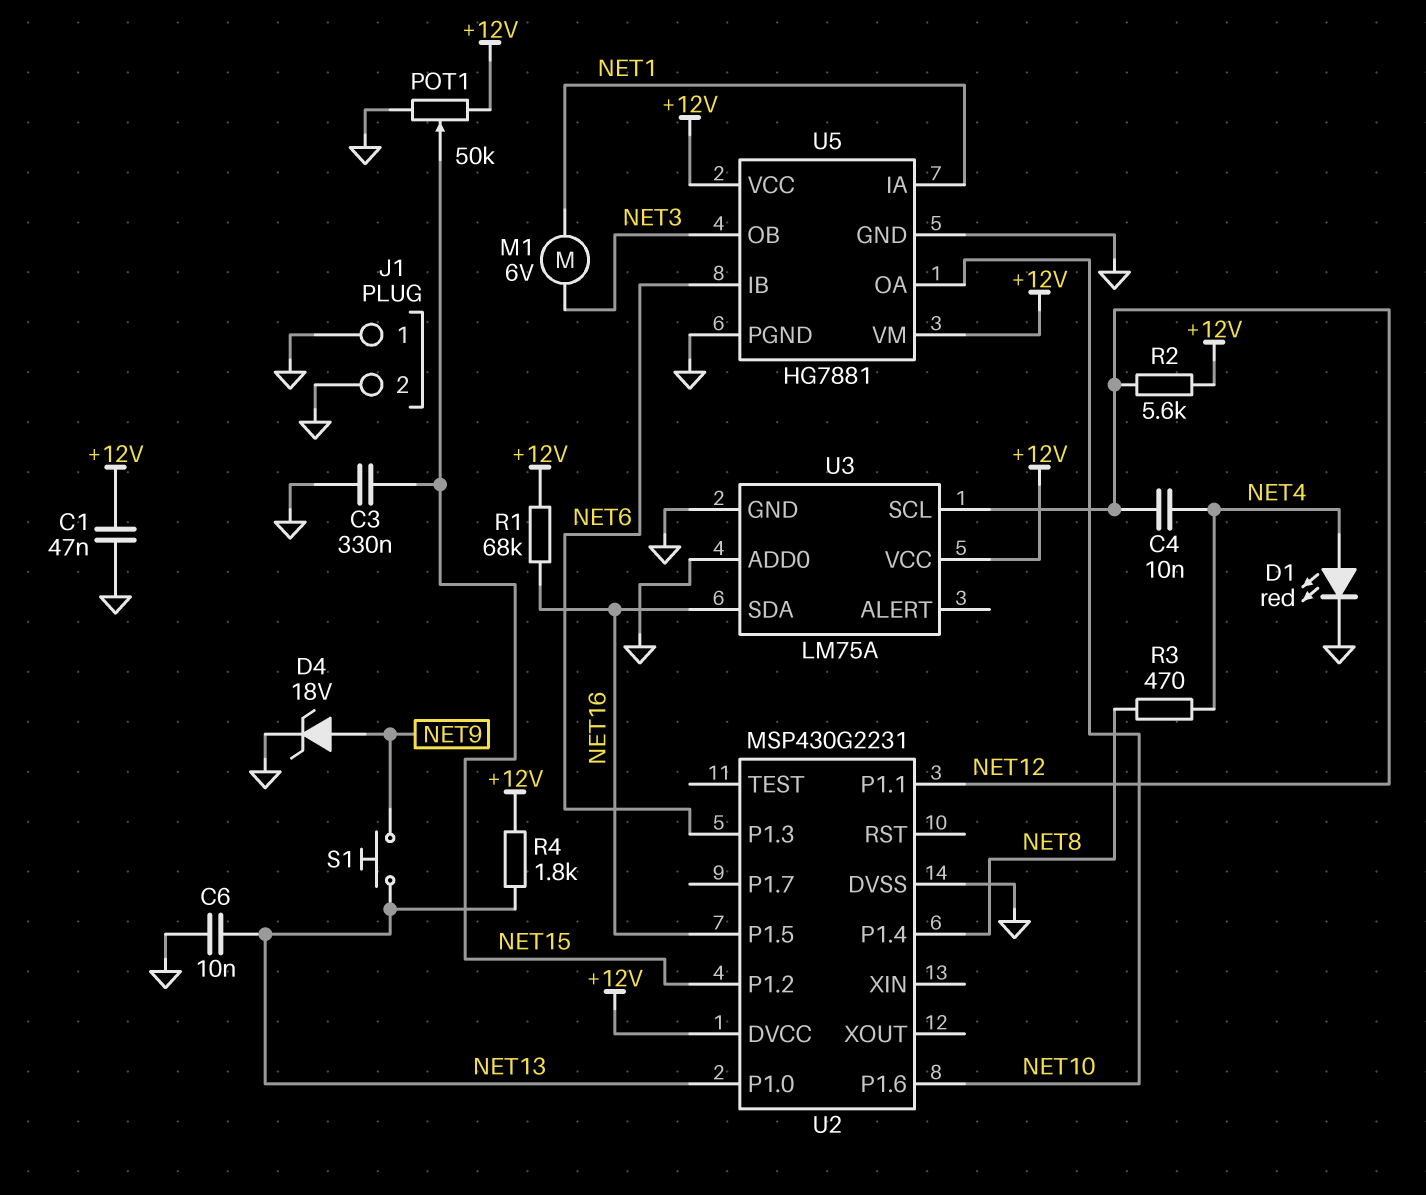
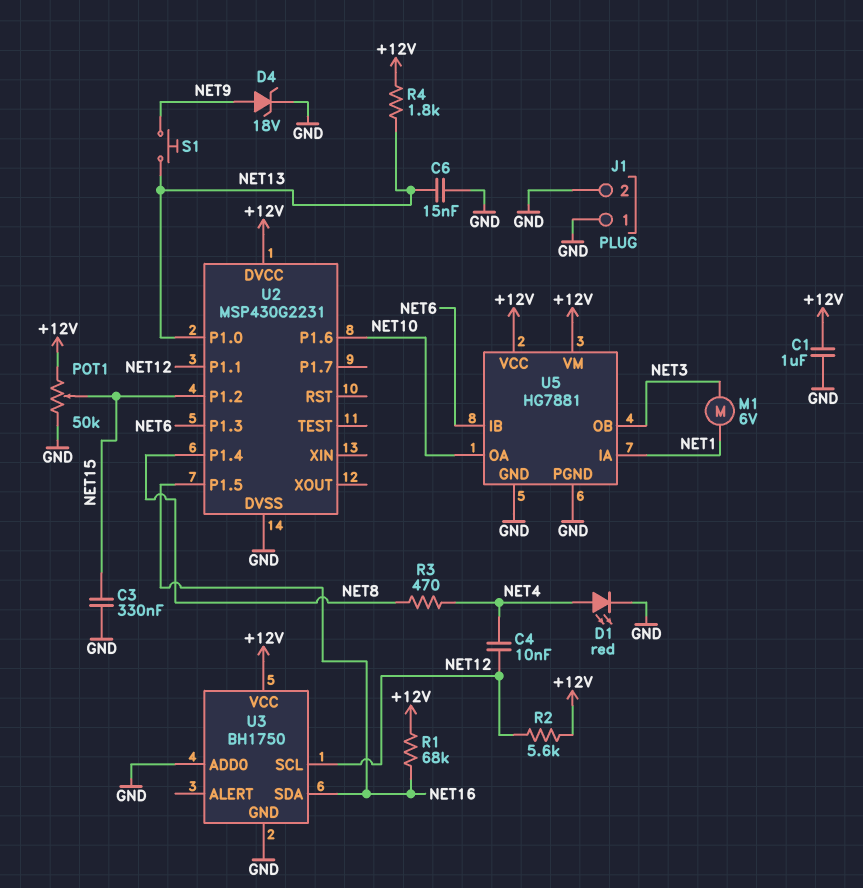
C1: 47nF (+12V, GND) -> 1uF (+12V, GND)
C6: 10nF (GND, NET13) -> 15nF (GND, NET13)
U3: LM75A -> BH1750

